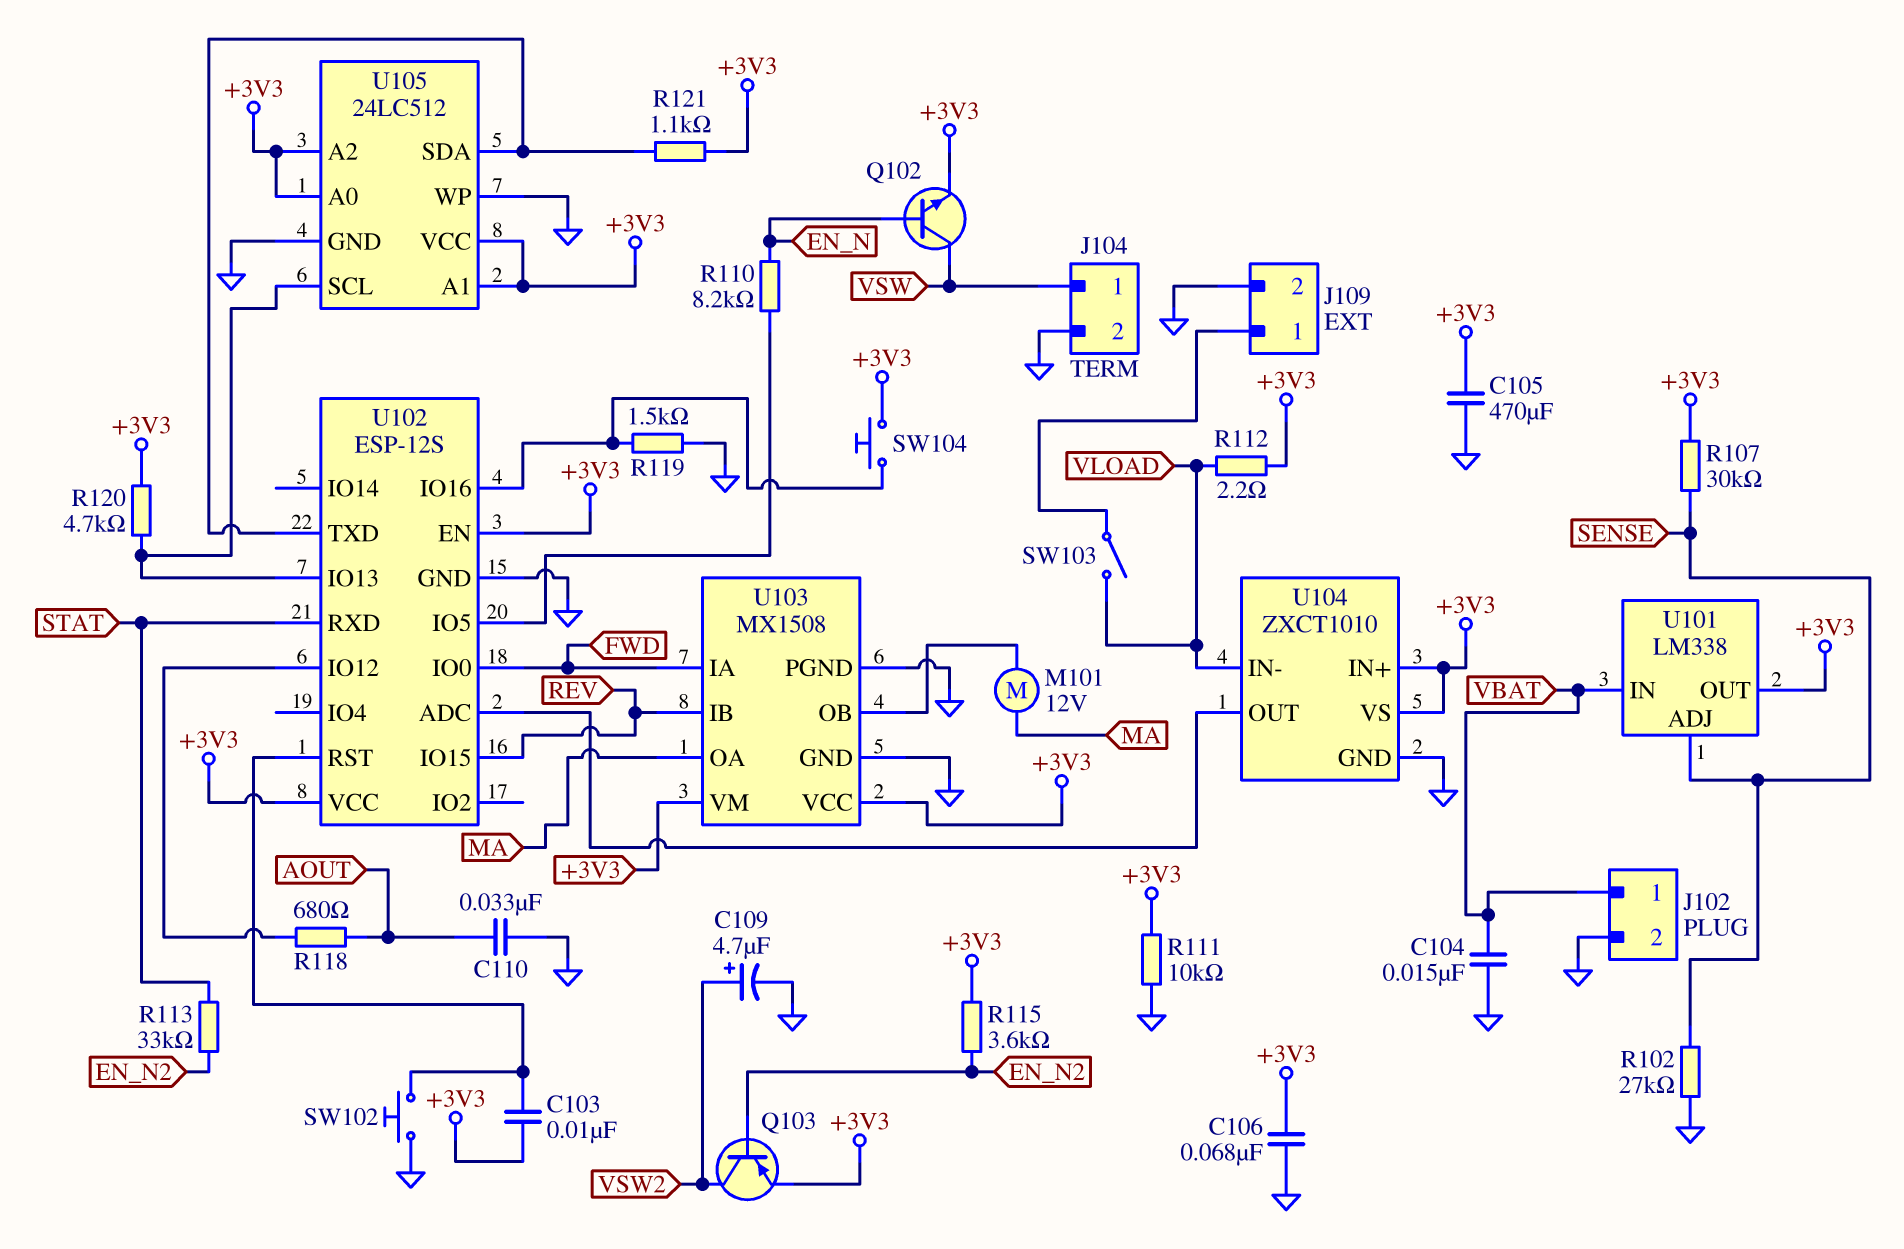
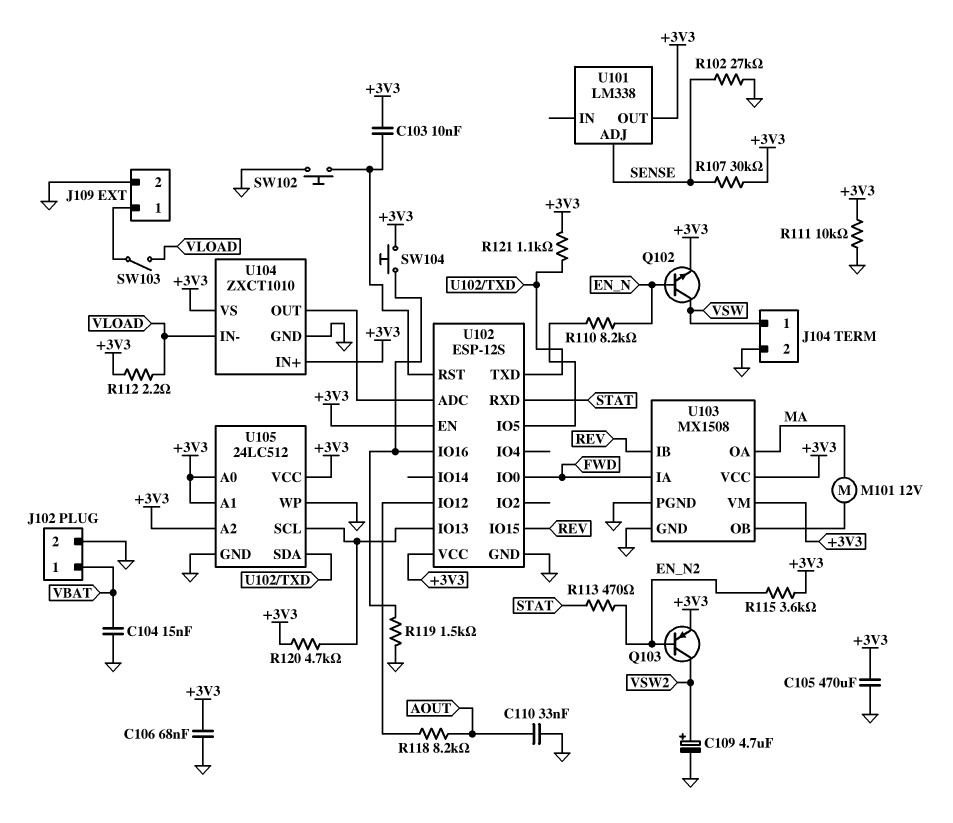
R113: 33k (EN_N2, STAT) -> 470 (EN_N2, STAT)
R118: 680 (AOUT, U102/IO12) -> 8.2k (AOUT, U102/IO12)
U101 pin IN: VBAT -> none

